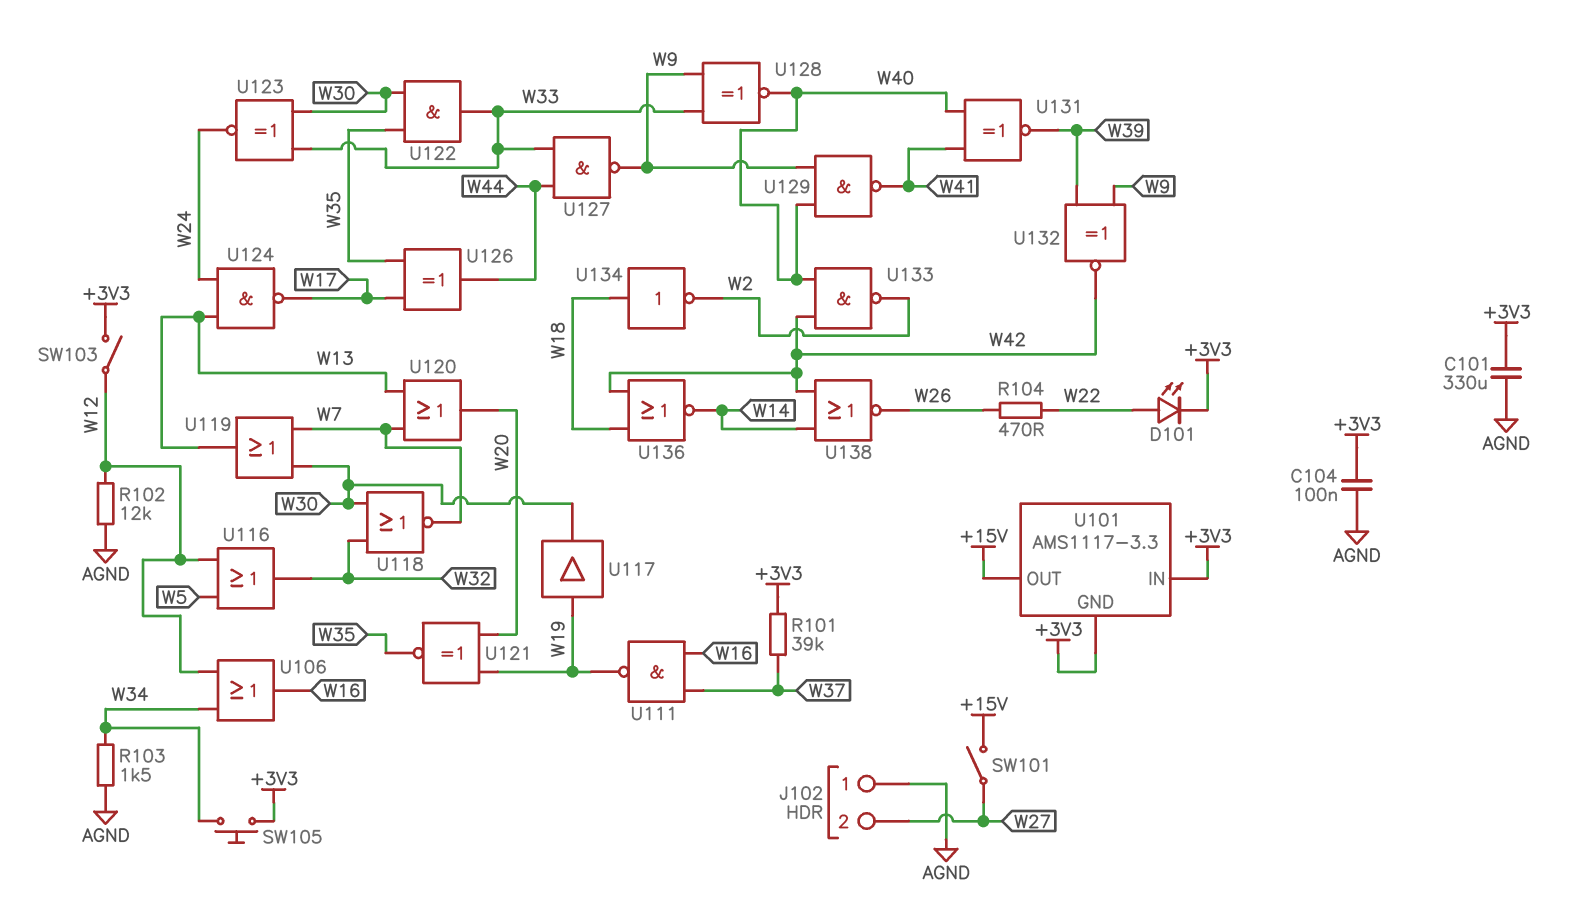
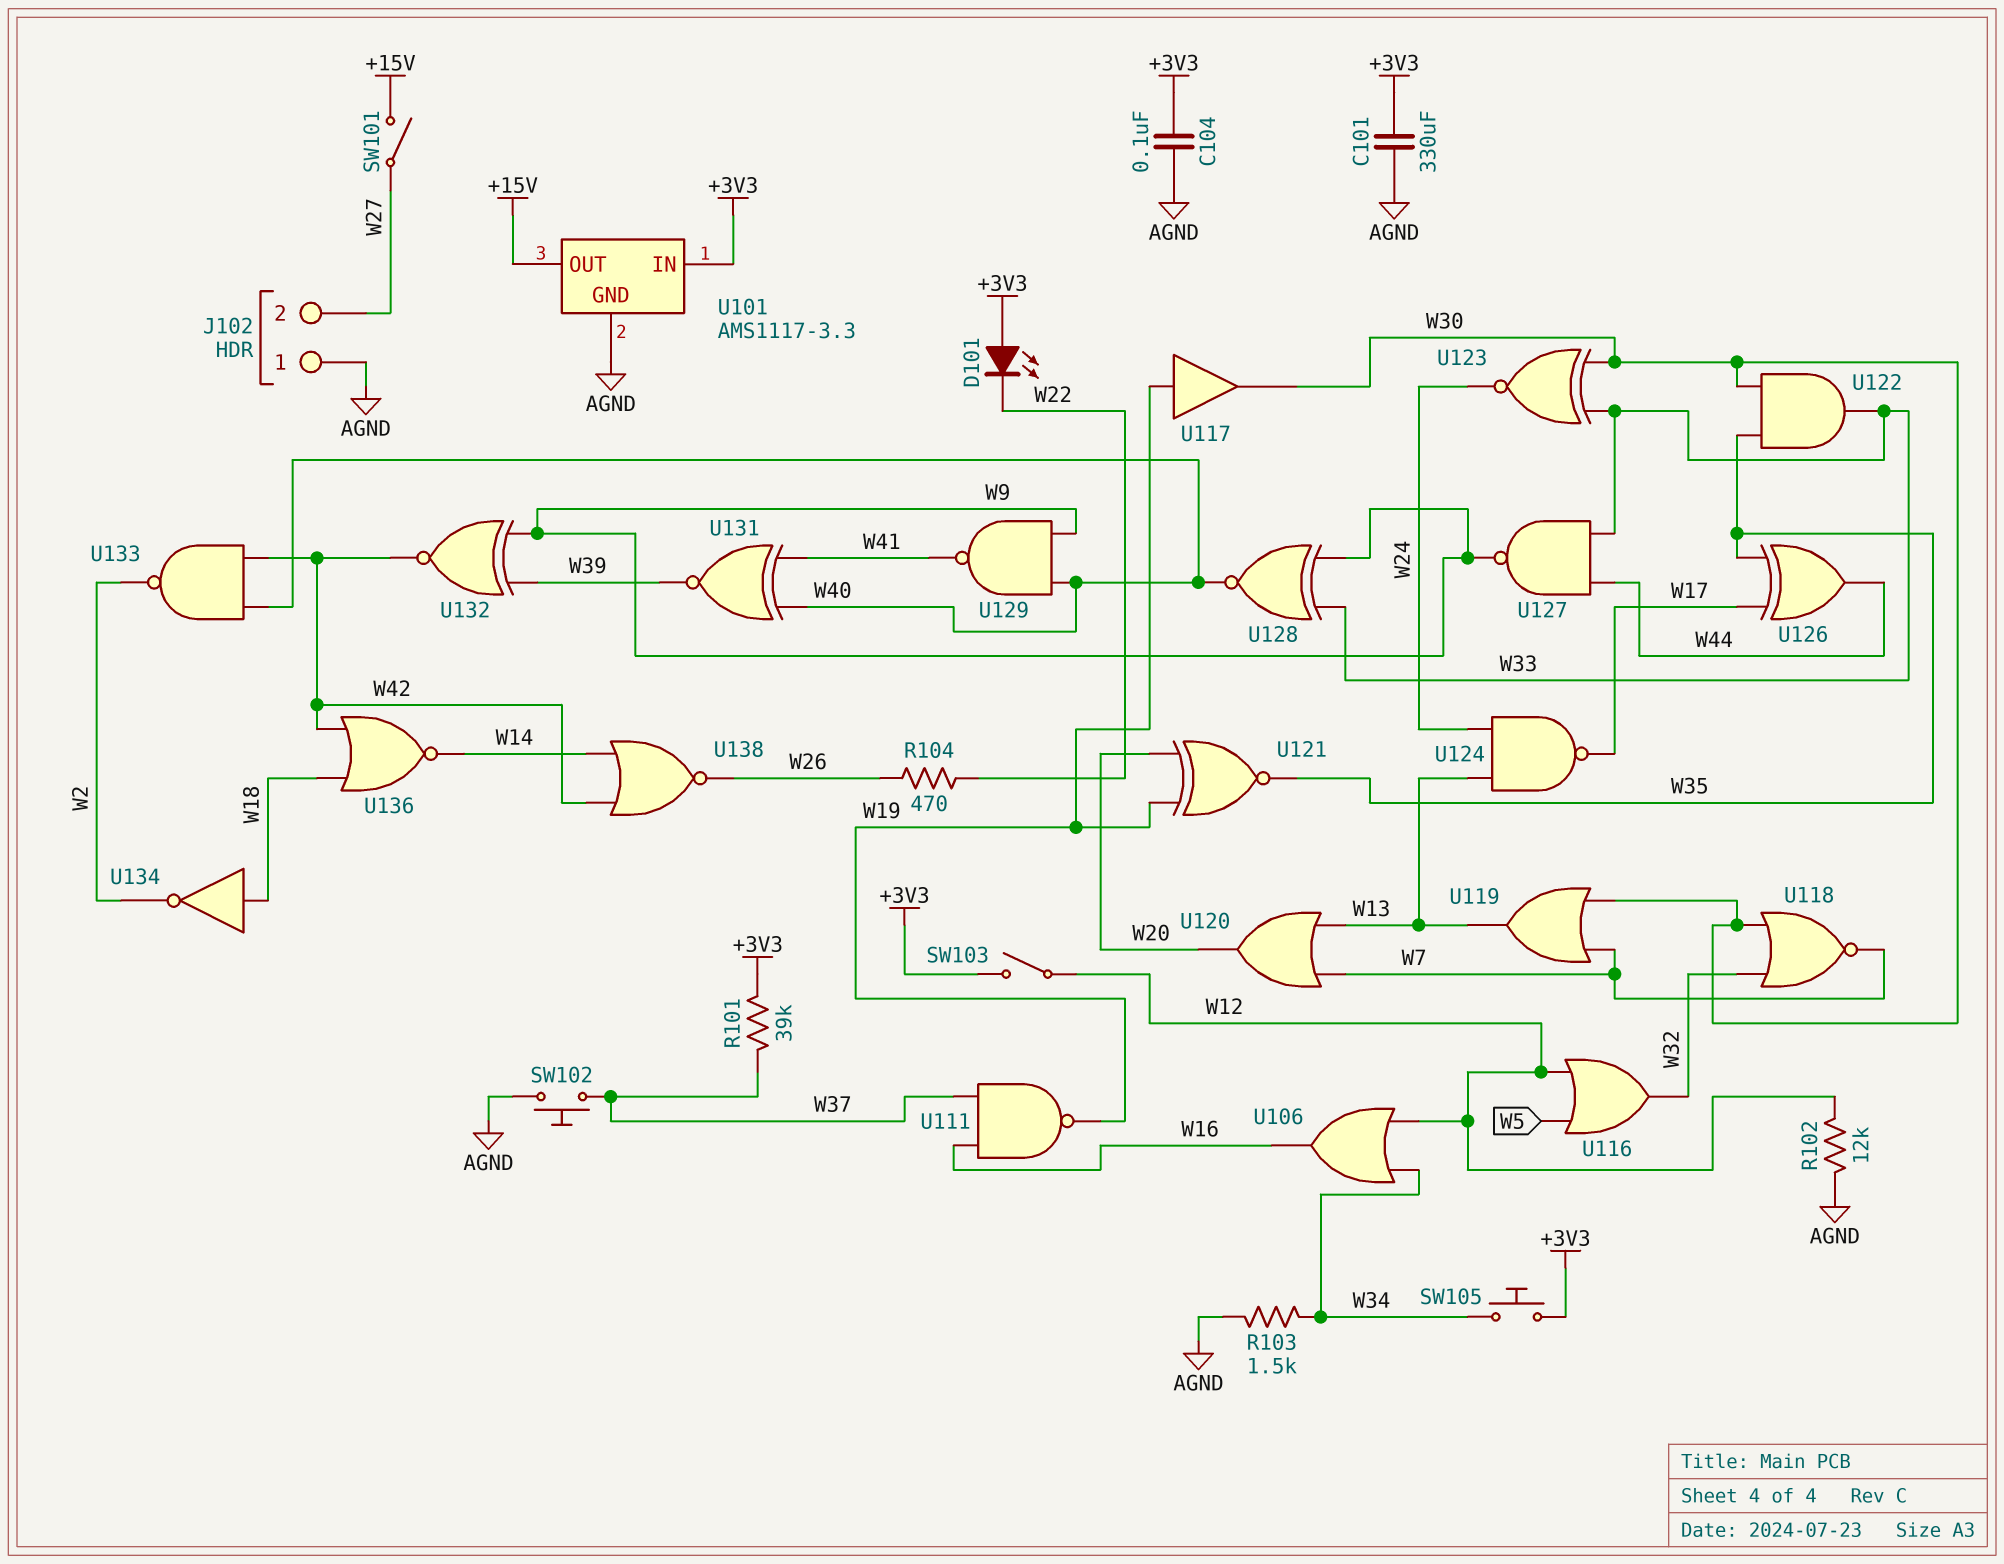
D101: LED (A W22, K +3V3) -> LED (A +3V3, K W22)
SW102: none -> button (AGND, W37)
U101 pin GND: +3V3 -> AGND

